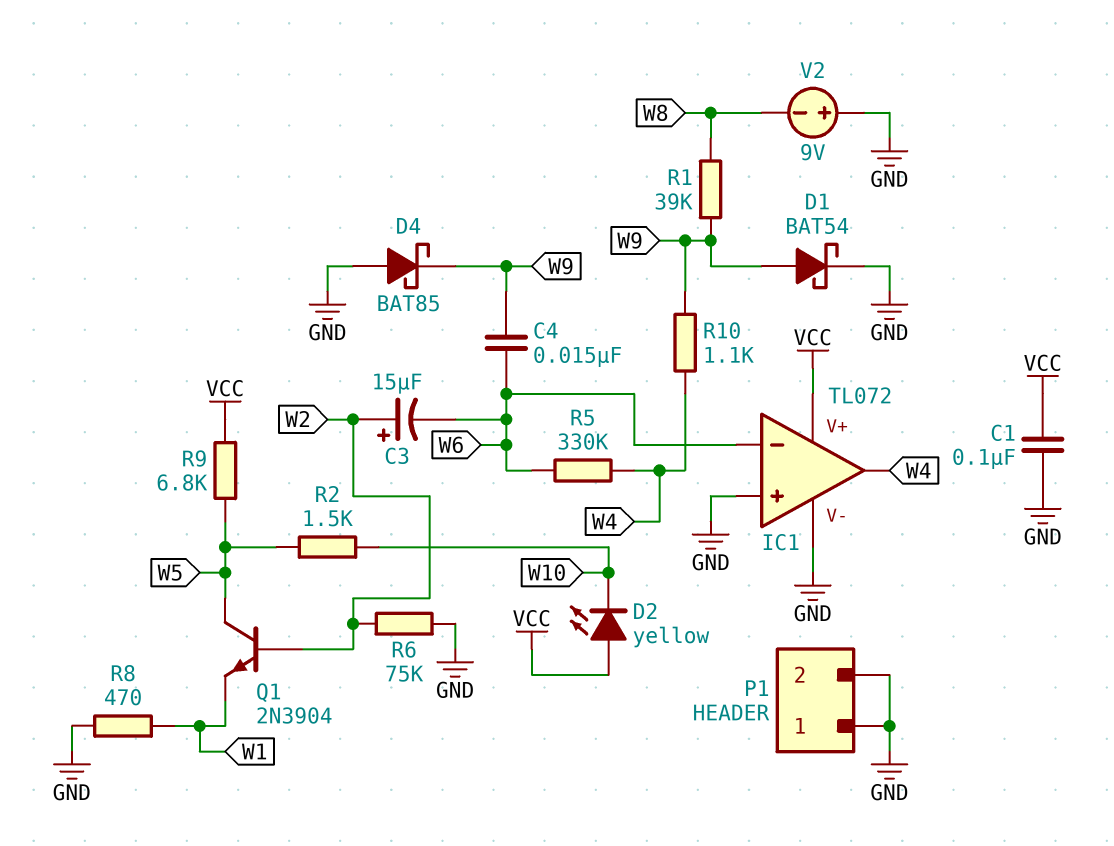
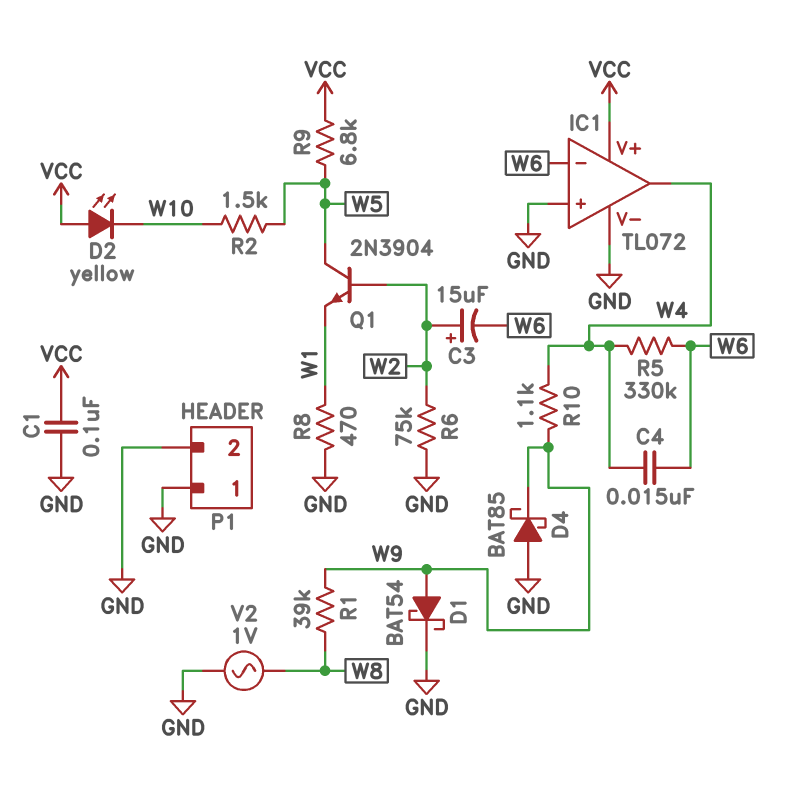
C4: 15nF (W6, W9) -> 15nF (W4, W6)
V2: 9V (plus GND, minus W8) -> AC 1V (GND, W8)

